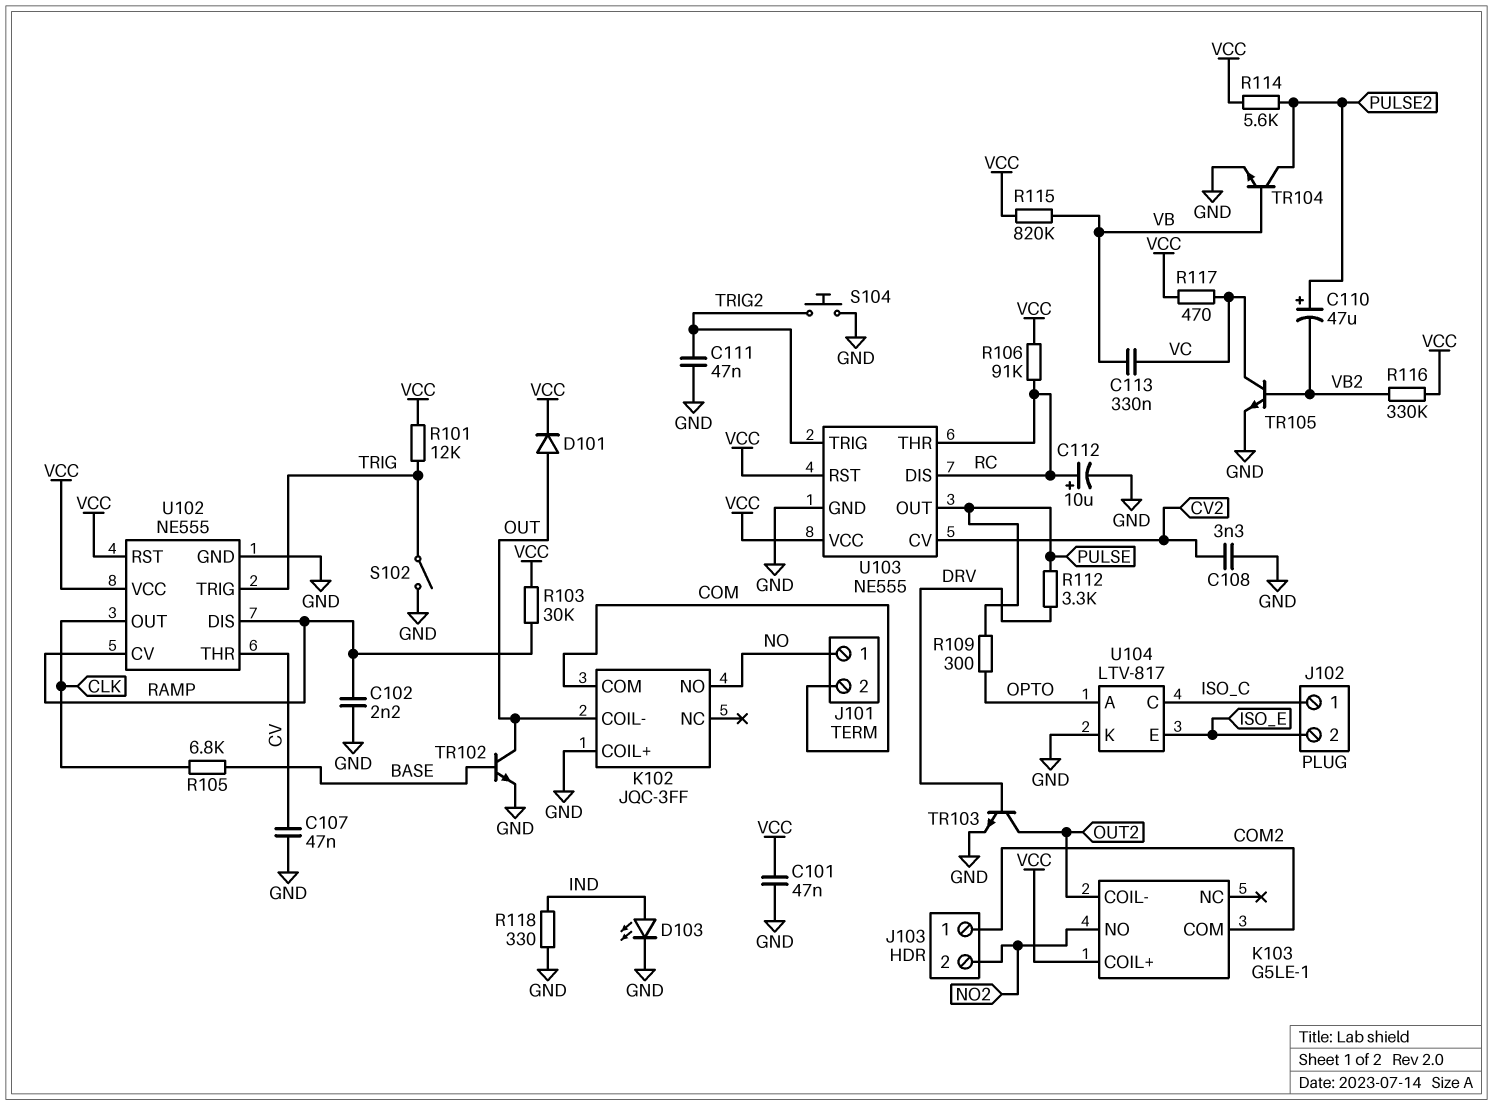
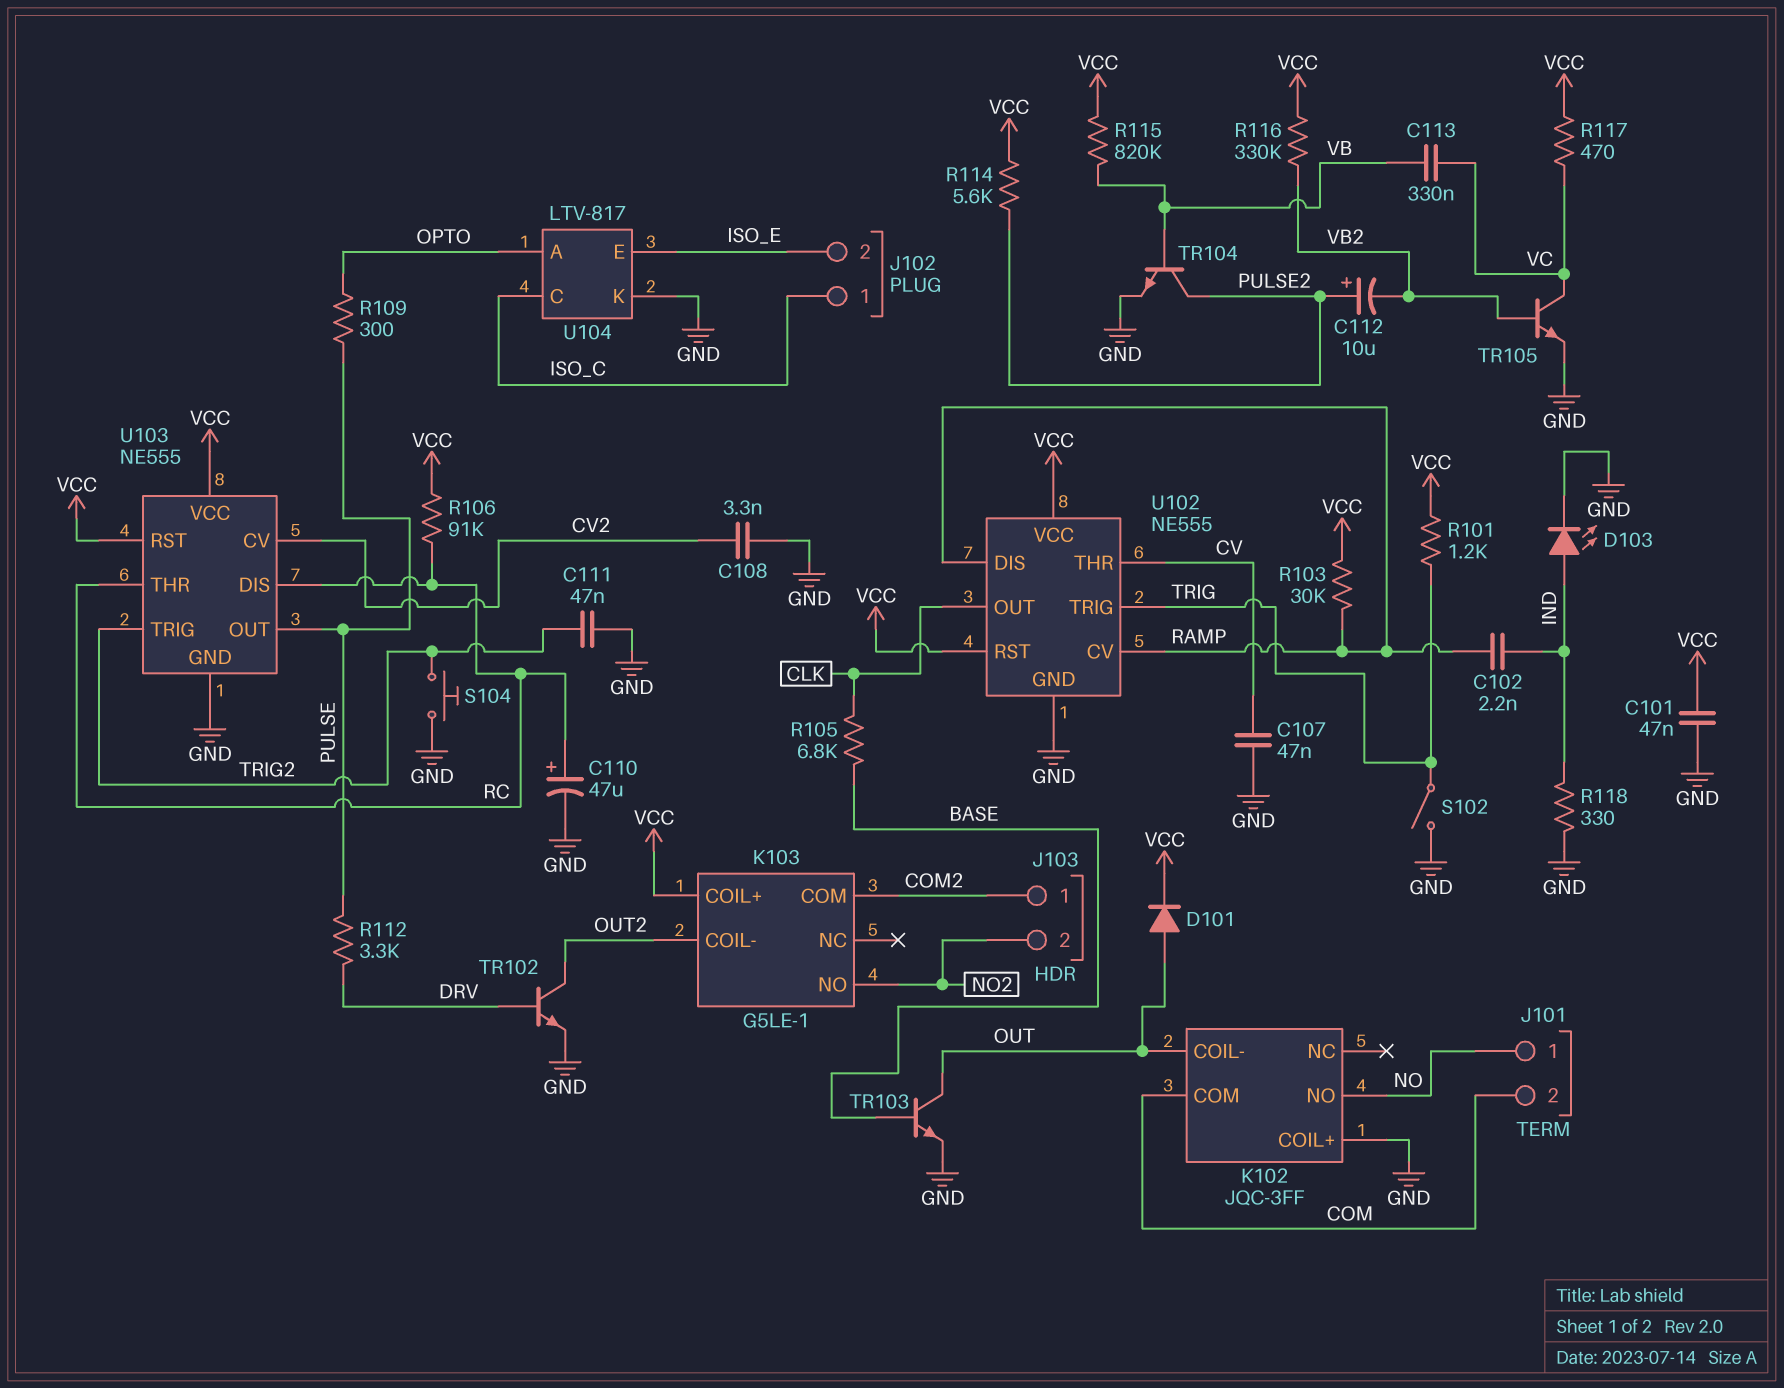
C102: 2.2nF (GND, RAMP) -> 2.2nF (IND, RAMP)
C110: 47uF (plus PULSE2, minus VB2) -> 47uF (plus RC, minus GND)
C112: 10uF (plus RC, minus GND) -> 10uF (plus PULSE2, minus VB2)
R101: 12k (TRIG, VCC) -> 1.2k (TRIG, VCC)
TR102: NPN (B BASE, C OUT, E GND) -> NPN (B DRV, C OUT2, E GND)
TR103: NPN (B DRV, C OUT2, E GND) -> NPN (B BASE, C OUT, E GND)

